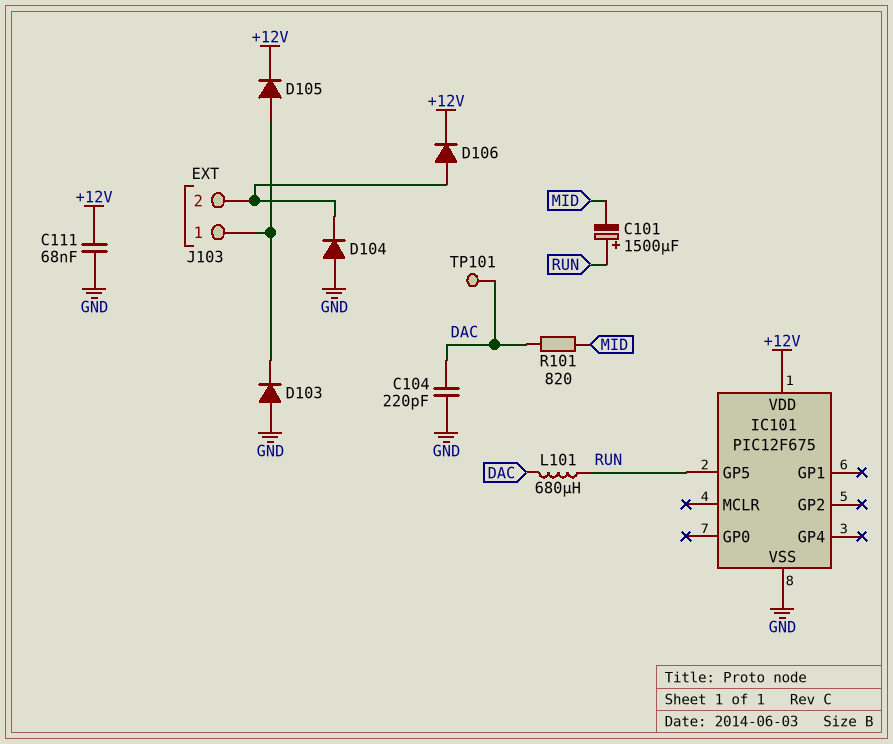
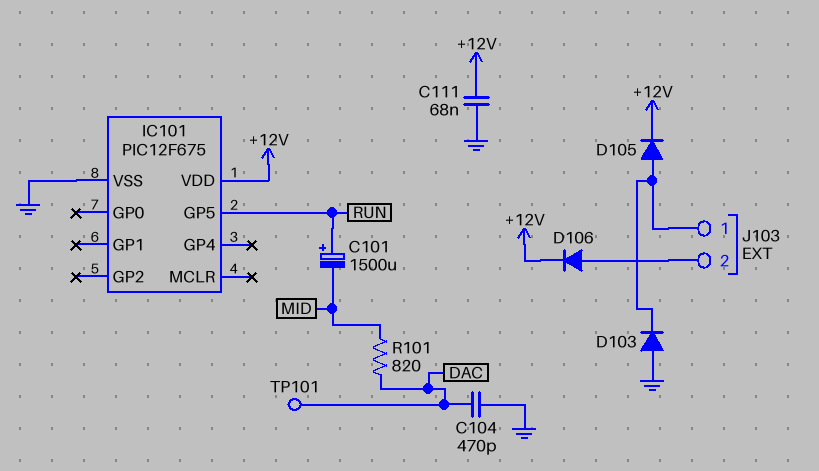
C104: 220pF (DAC, GND) -> 470pF (DAC, GND)
D104: diode (A GND, K J103/2) -> none
L101: 680uH (DAC, RUN) -> none

